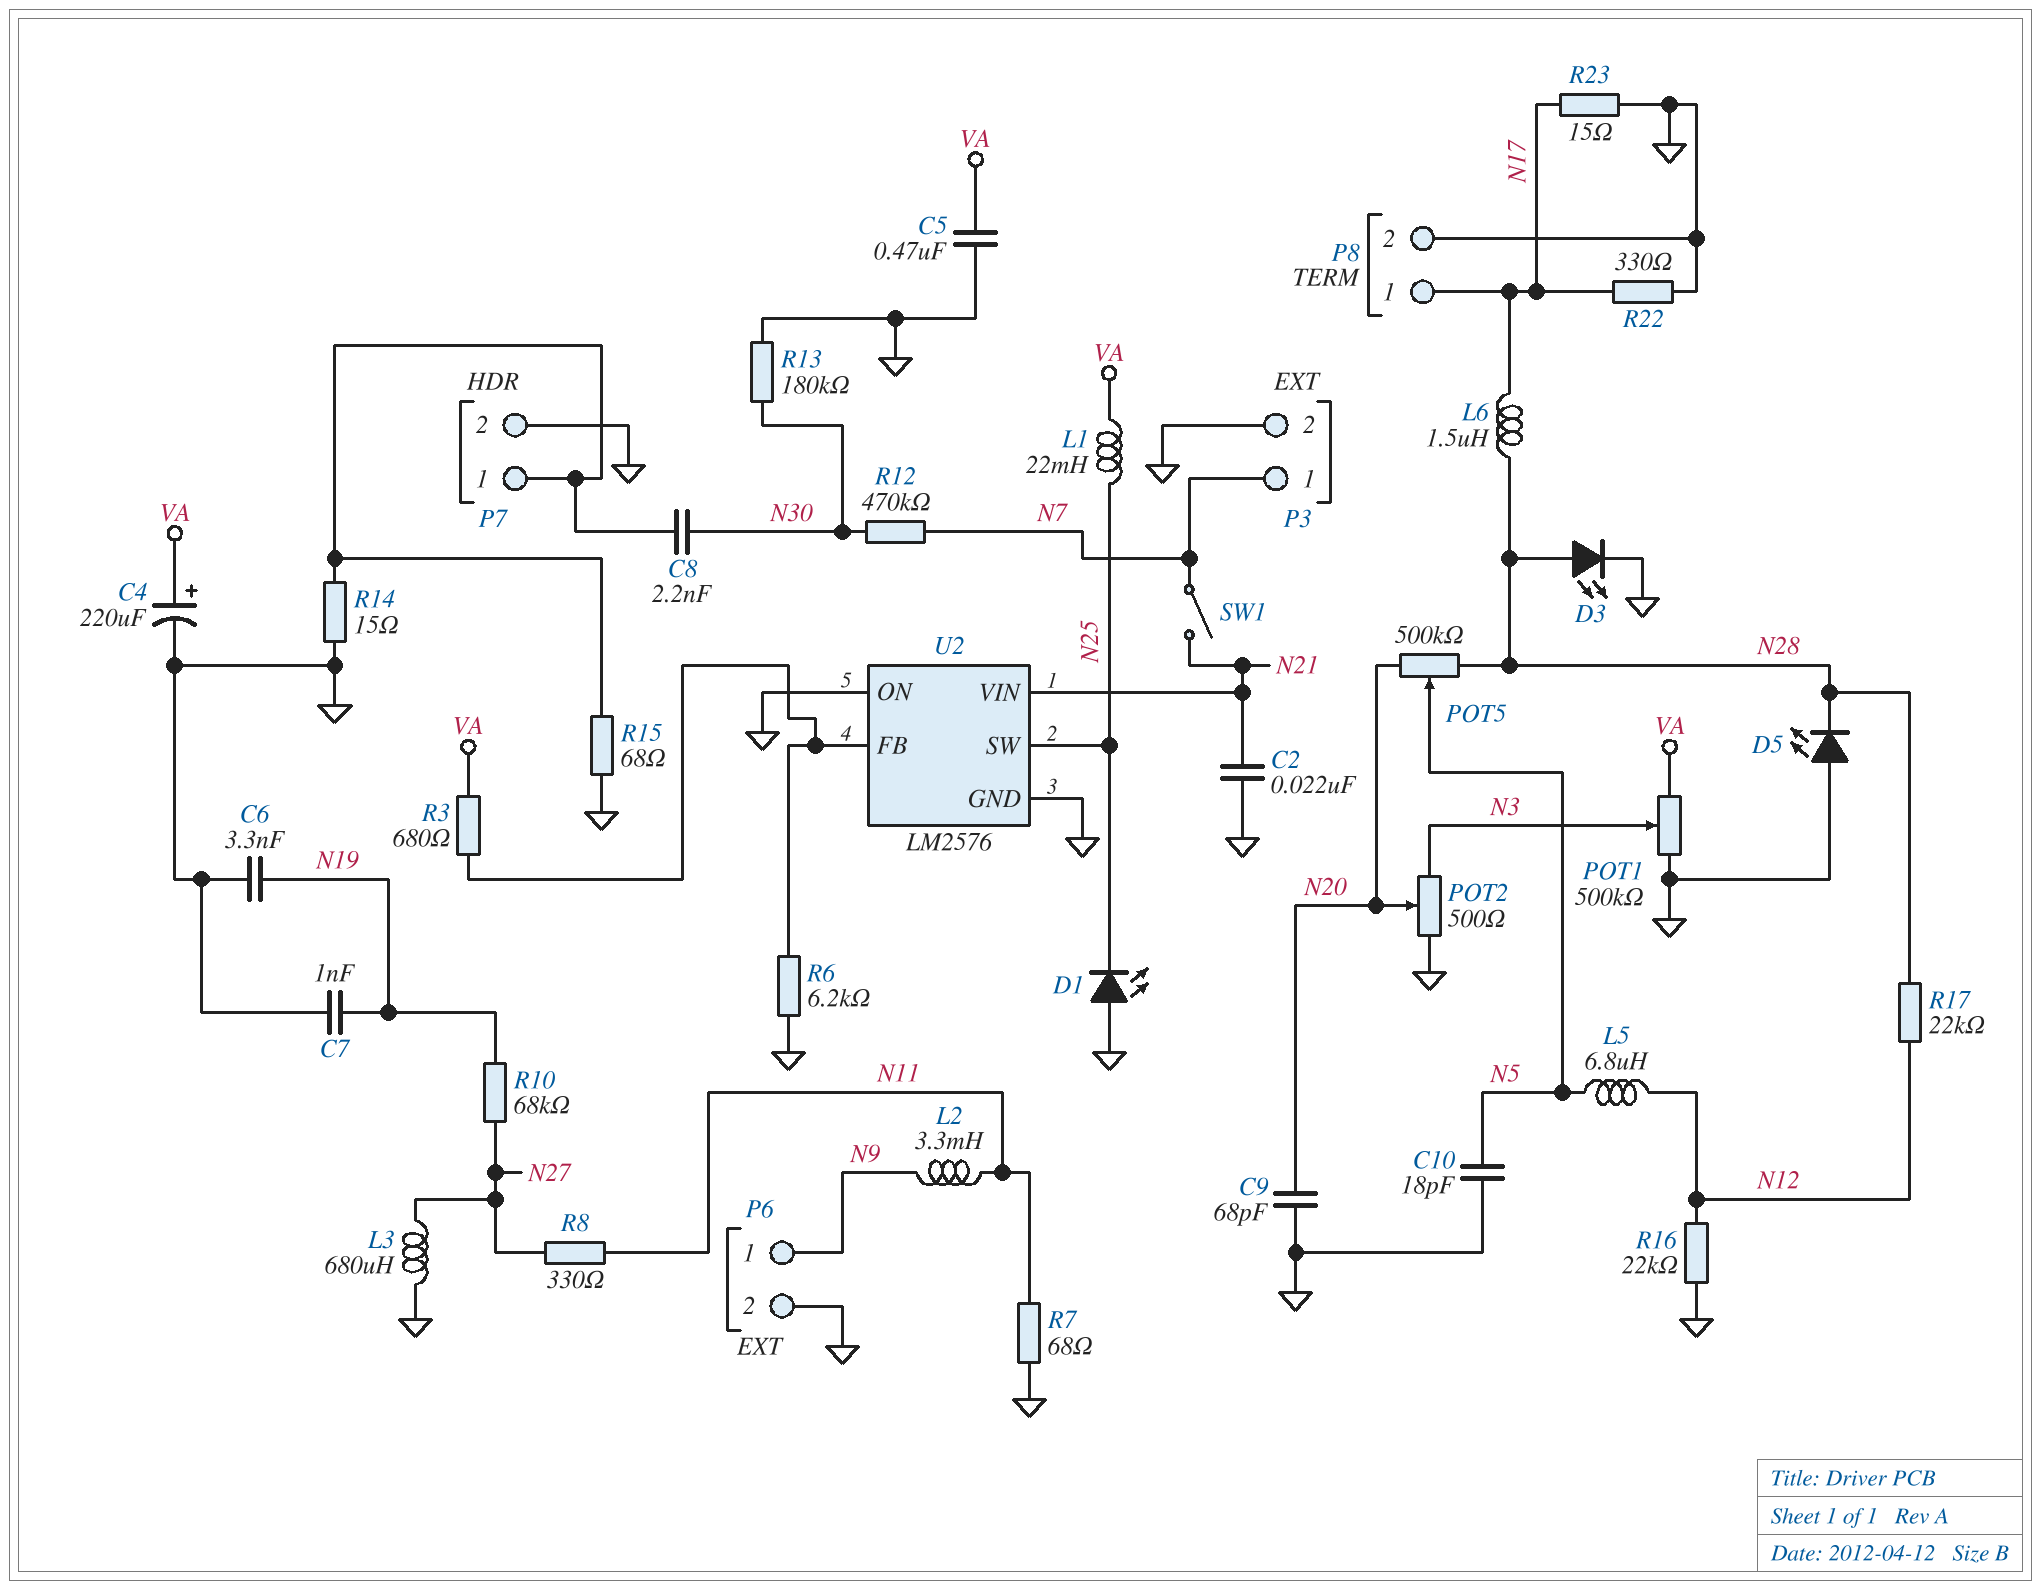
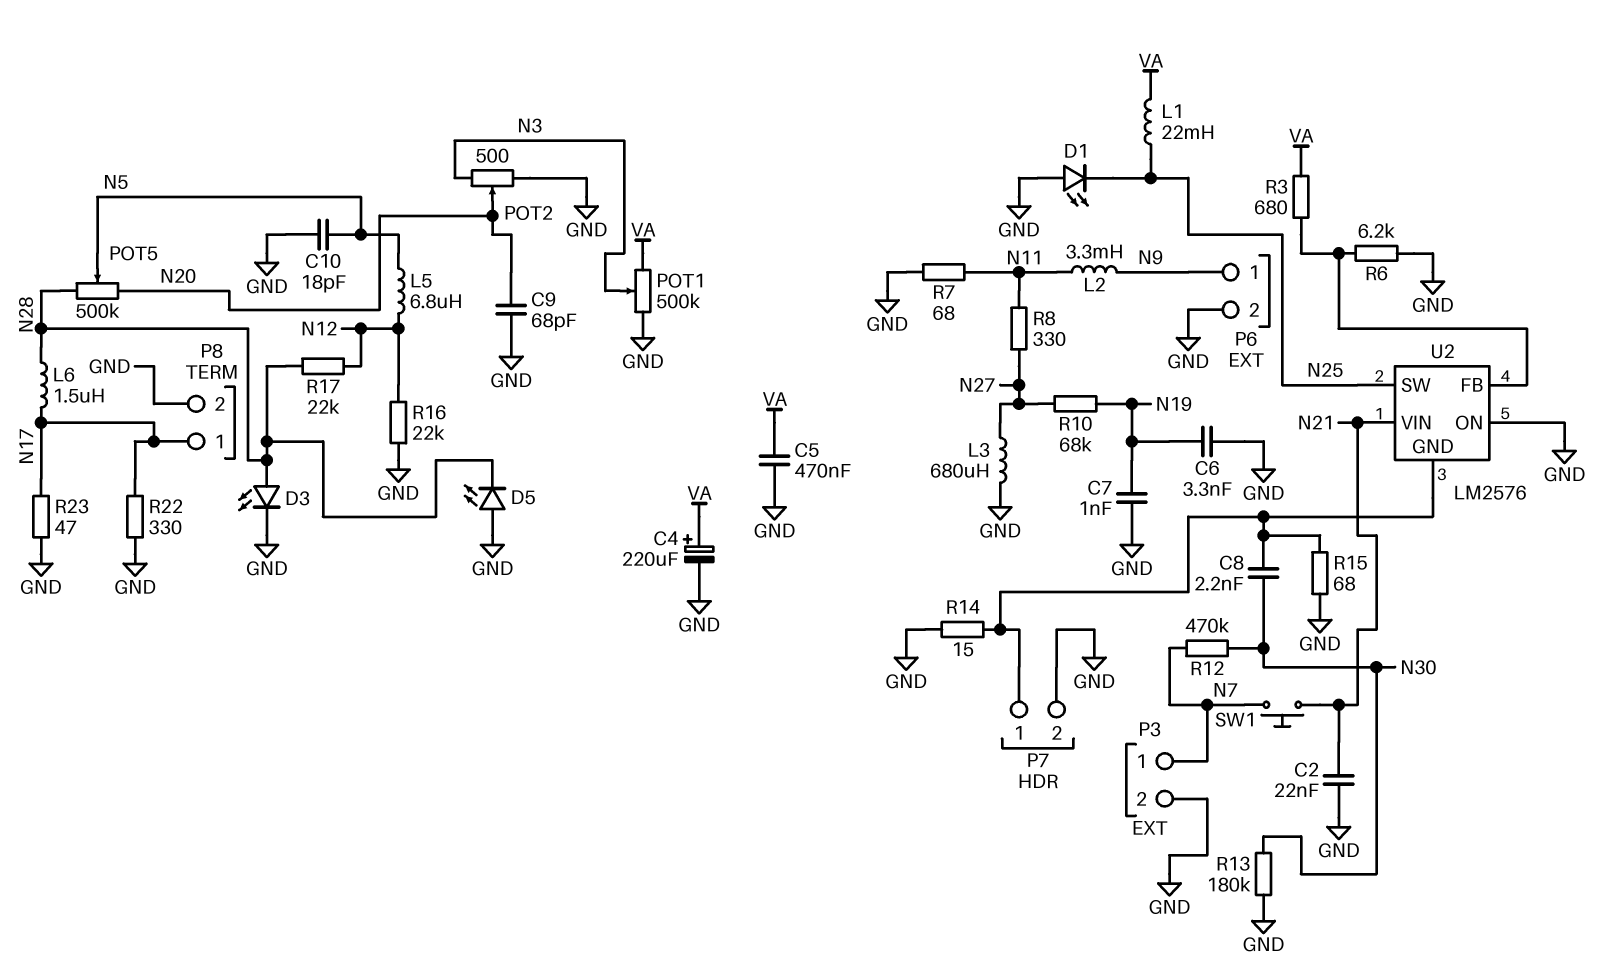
R23: 15 (GND, N17) -> 47 (GND, N17)
SW1: switch (N7, N21) -> button (N7, N21)
U2 pin GND: GND -> P7/1

